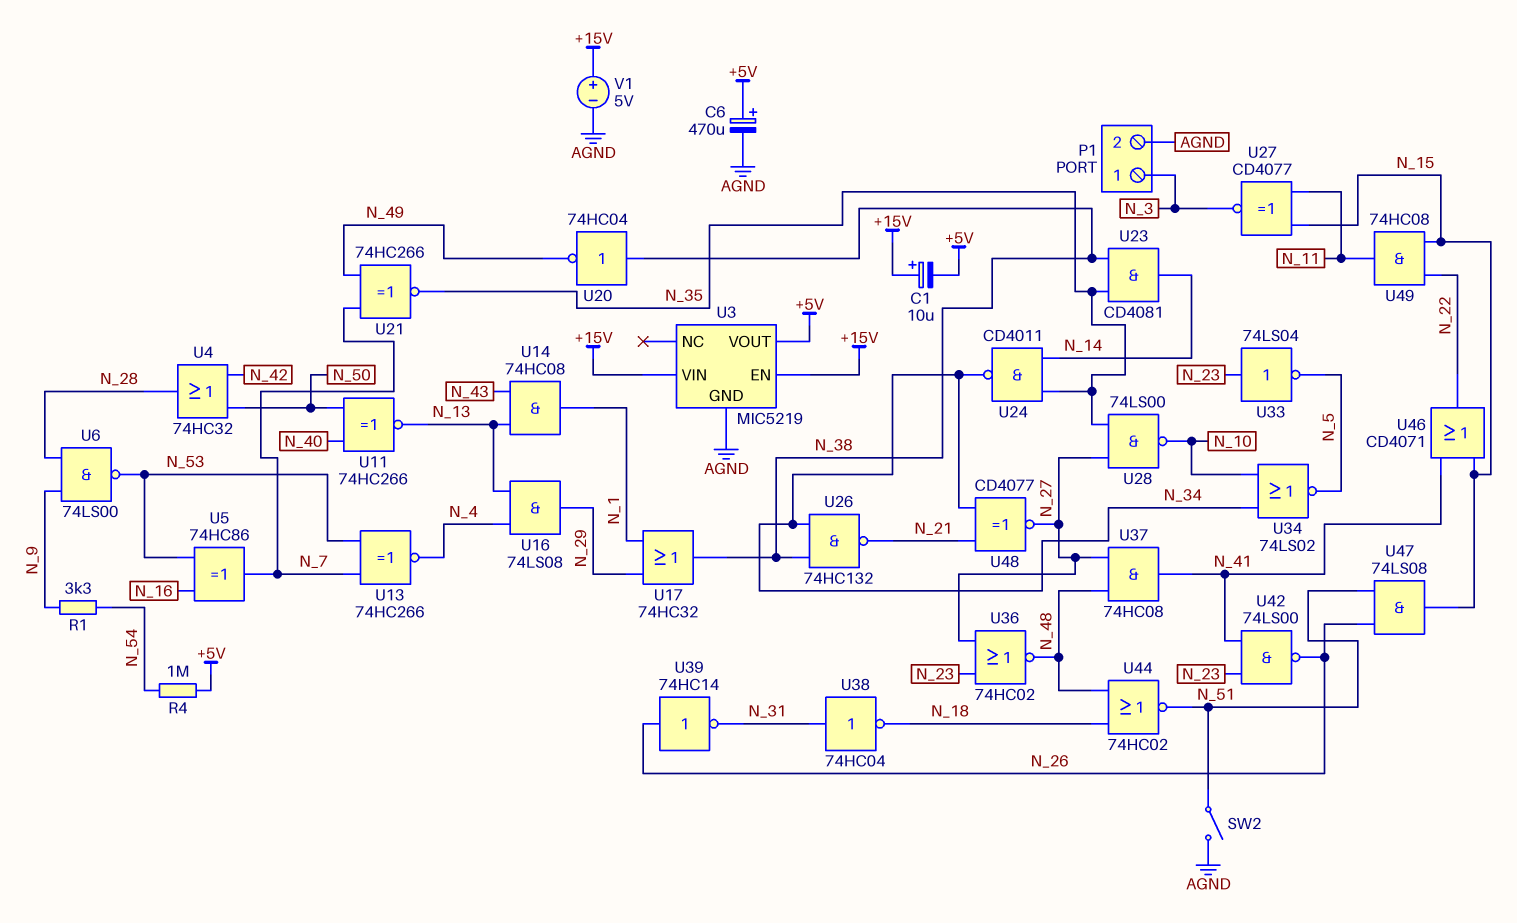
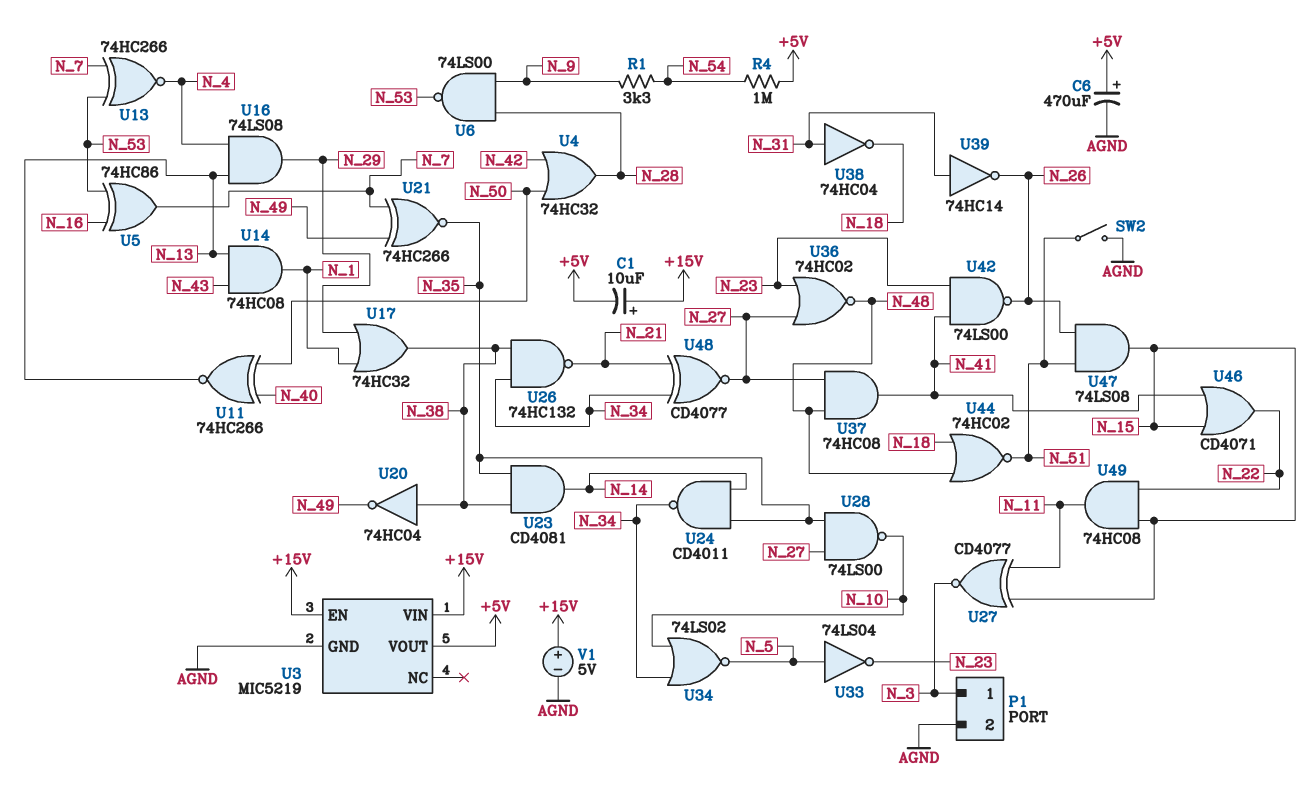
U33: NOT 74LS04 (in N_23, out N_5) -> NOT 74LS04 (in N_5, out N_23)
U39: NOT 74HC14 (in N_26, out N_31) -> NOT 74HC14 (in N_31, out N_26)

